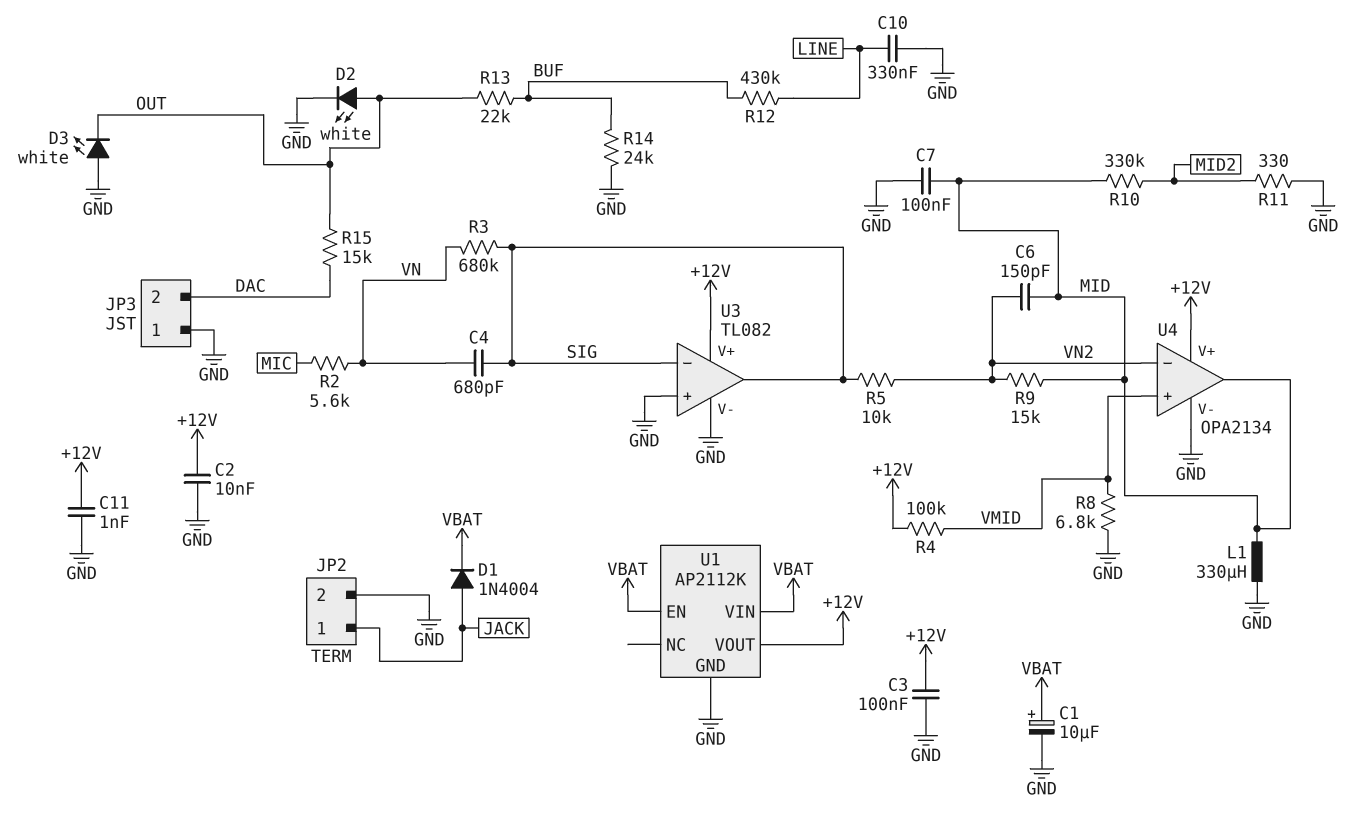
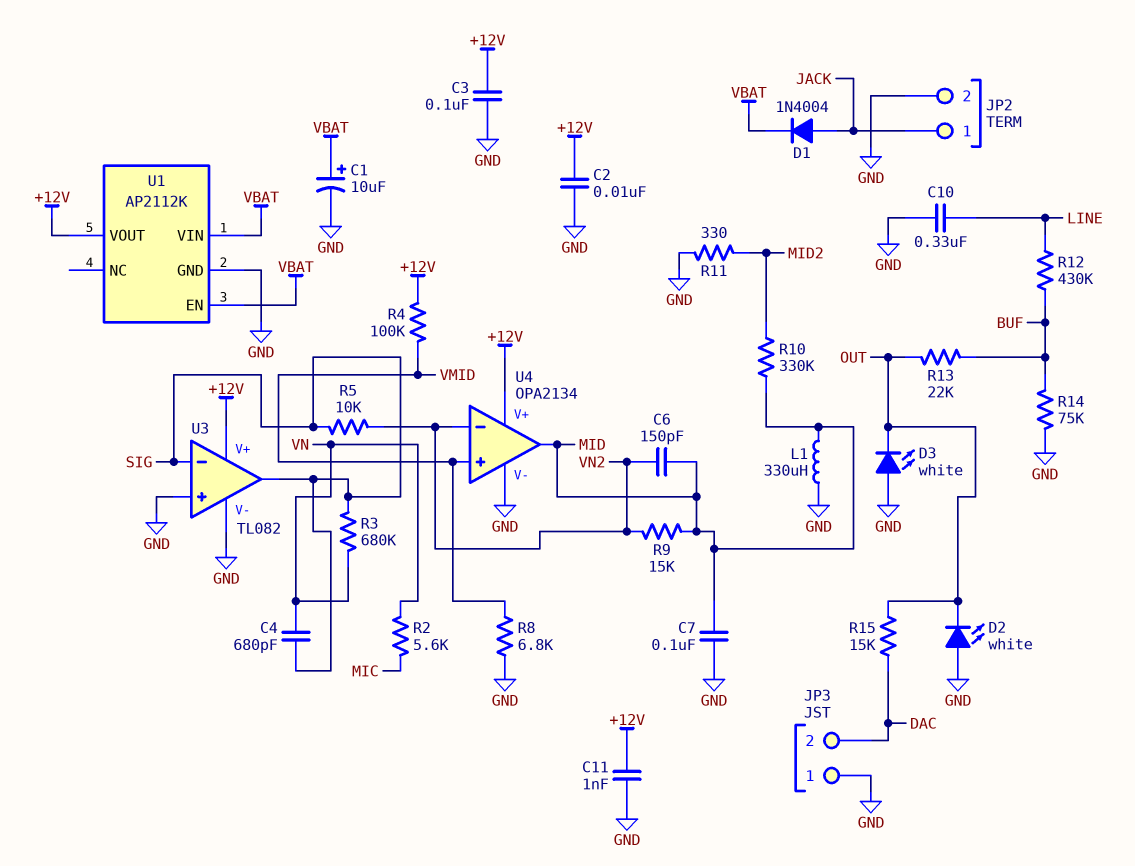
D2: LED white (A OUT, K GND) -> LED white (A GND, K OUT)
R14: 24k (BUF, GND) -> 75k (BUF, GND)

